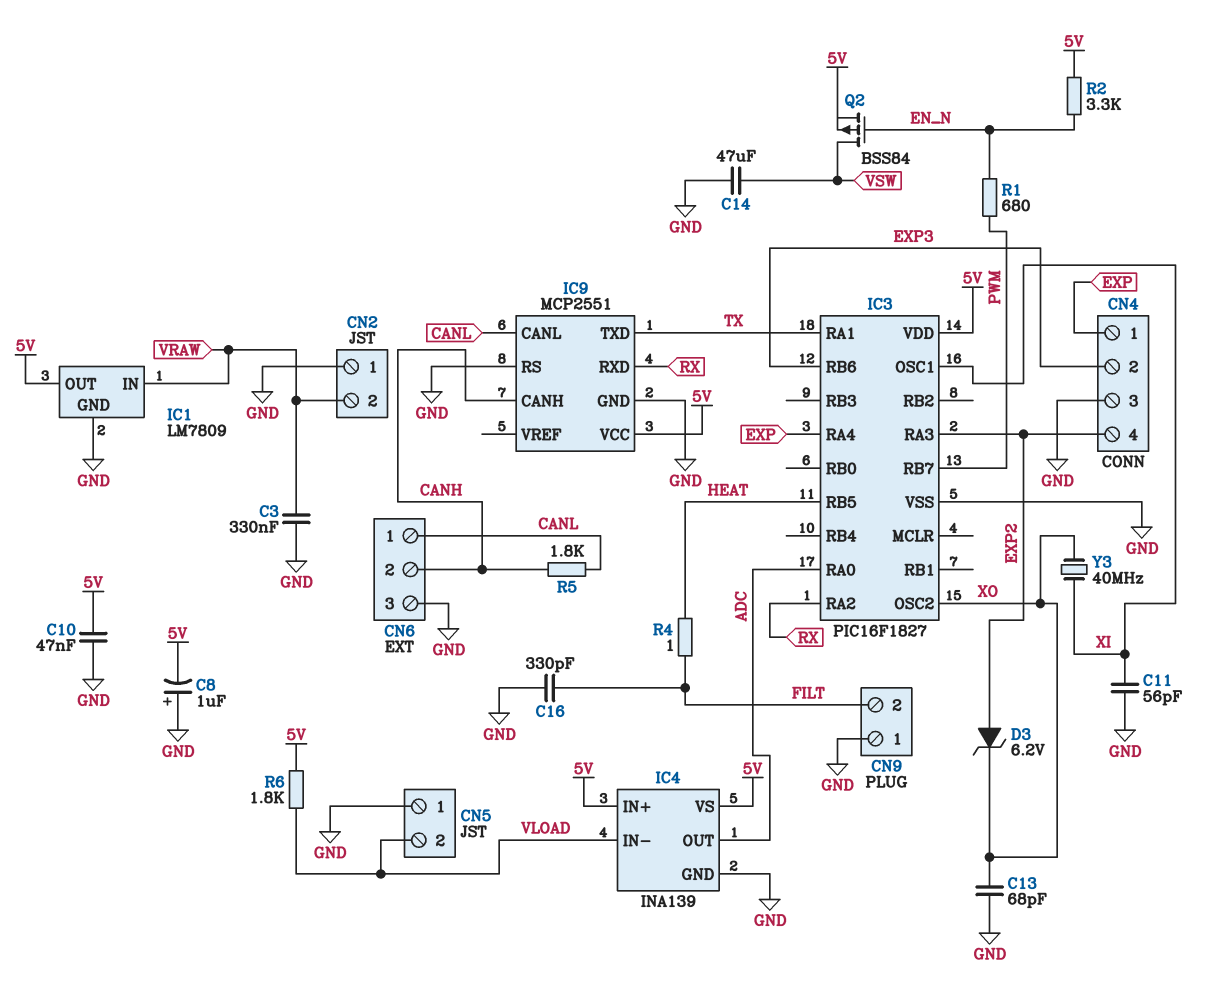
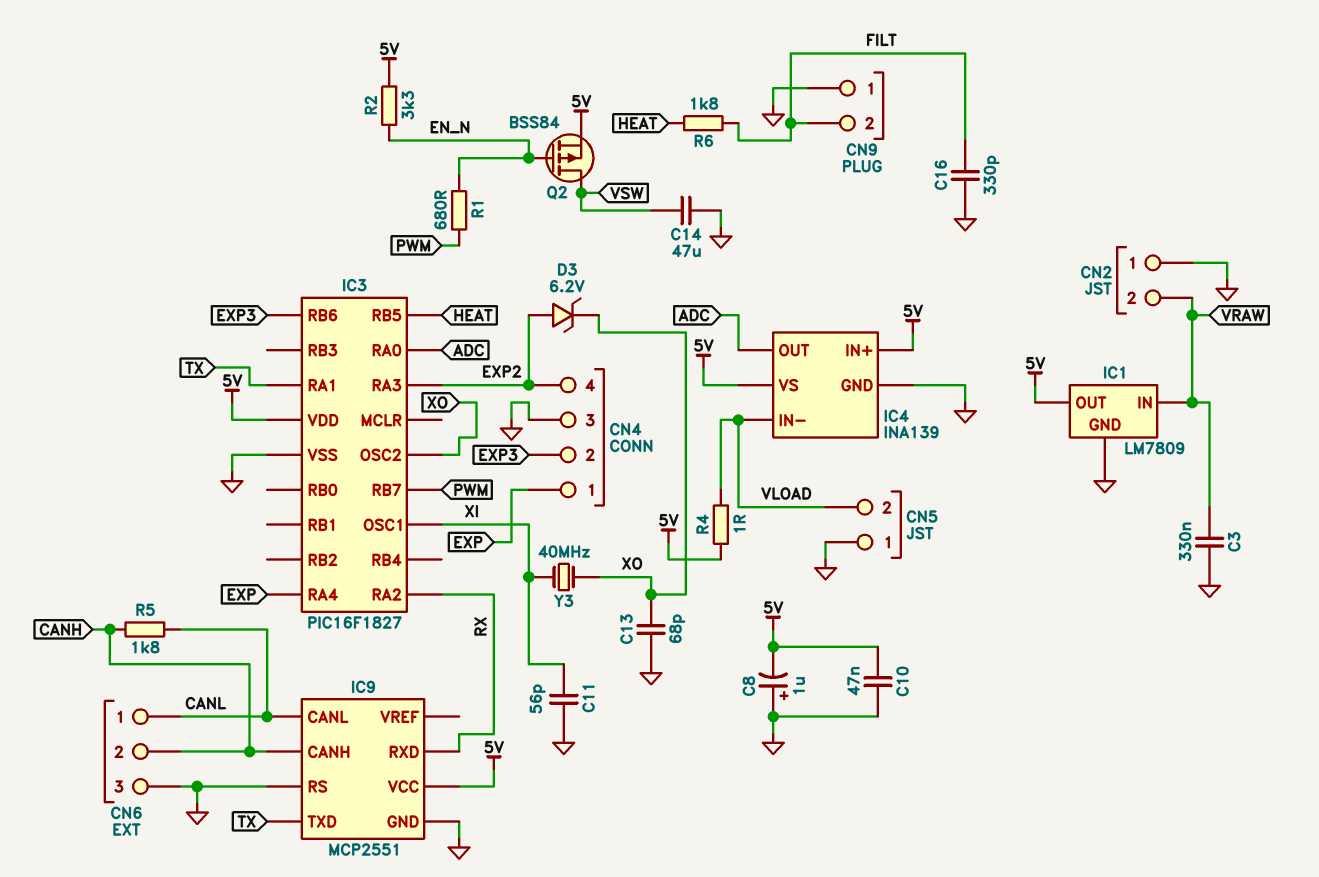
R4: 1 (FILT, HEAT) -> 1 (5V, VLOAD)
R6: 1.8k (5V, VLOAD) -> 1.8k (FILT, HEAT)

